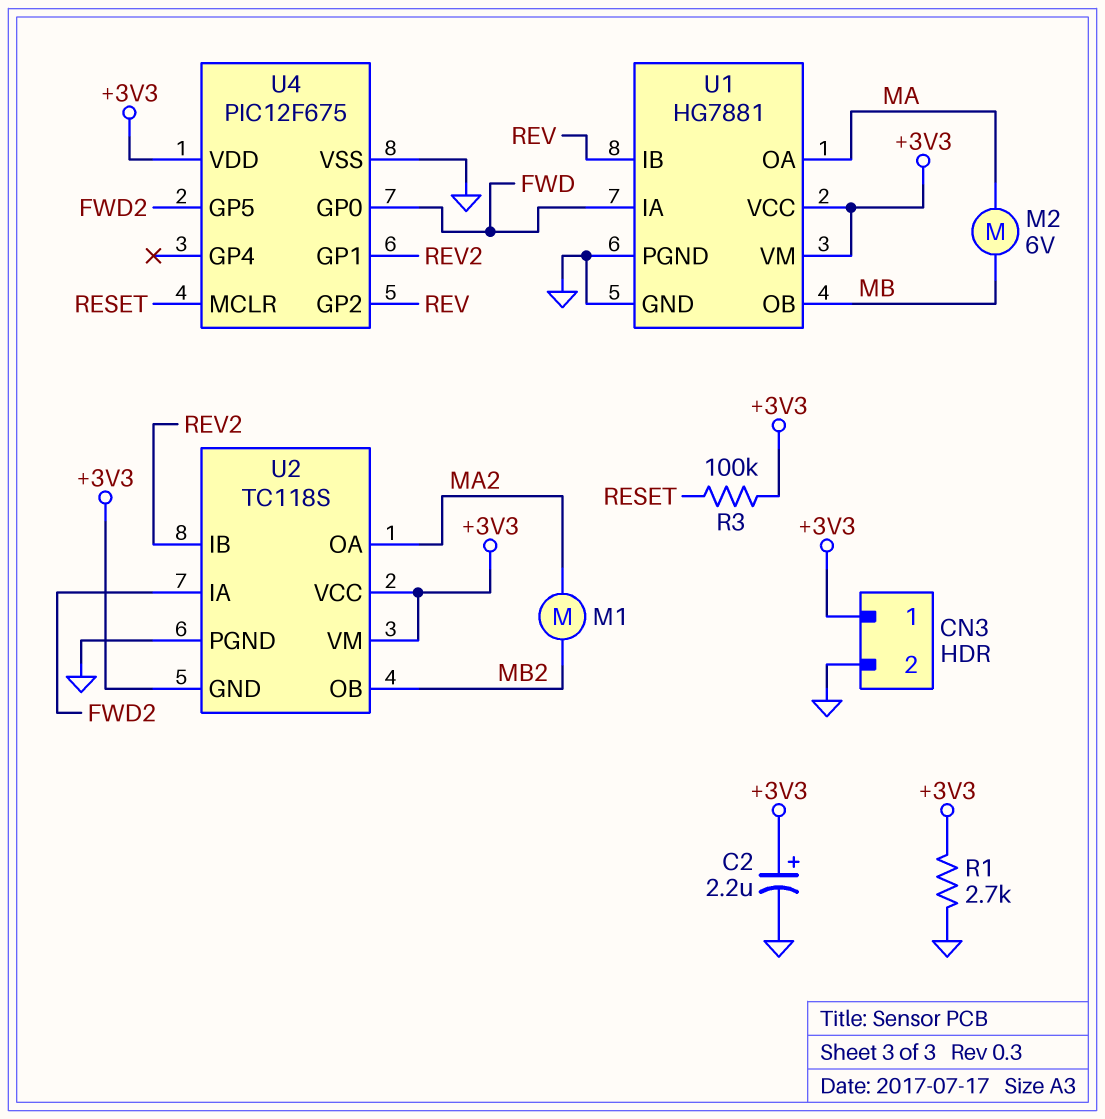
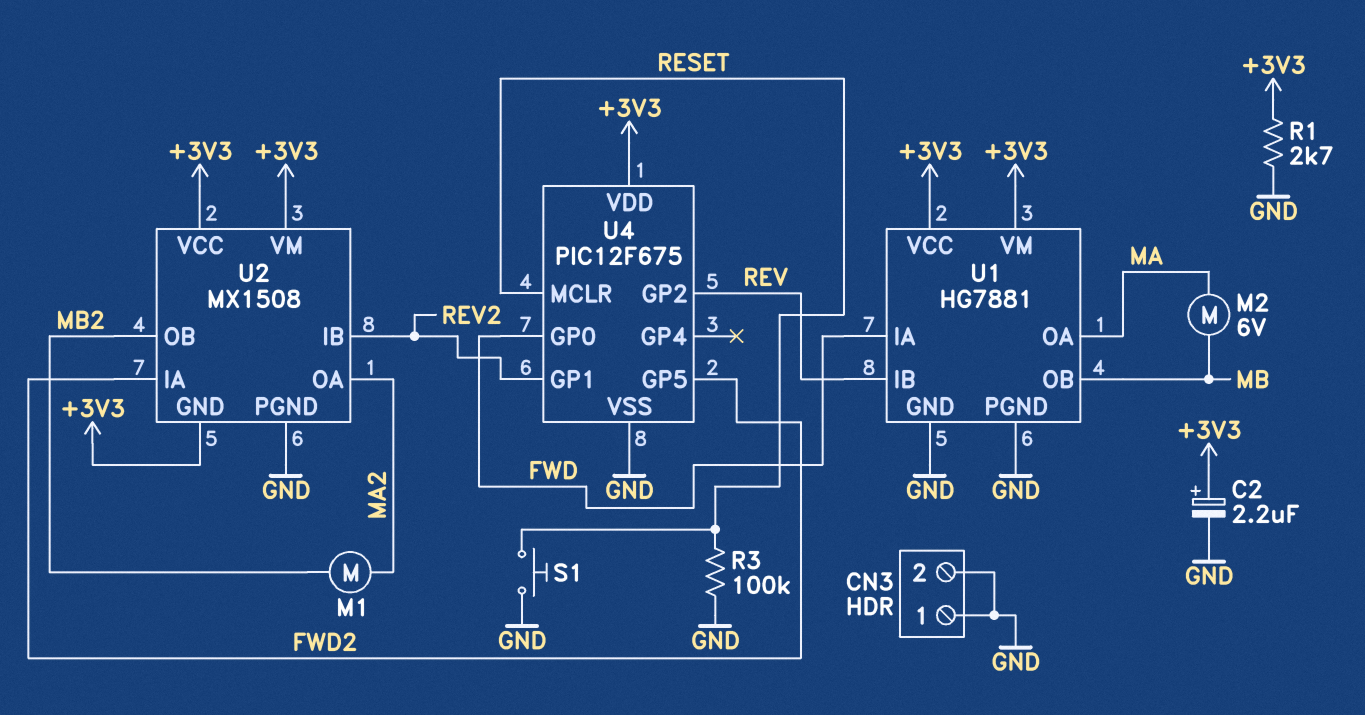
CN3 pin 1: +3V3 -> GND
R3: 100k (+3V3, RESET) -> 100k (GND, RESET)
S1: none -> button (GND, RESET)
U2: TC118S -> MX1508

